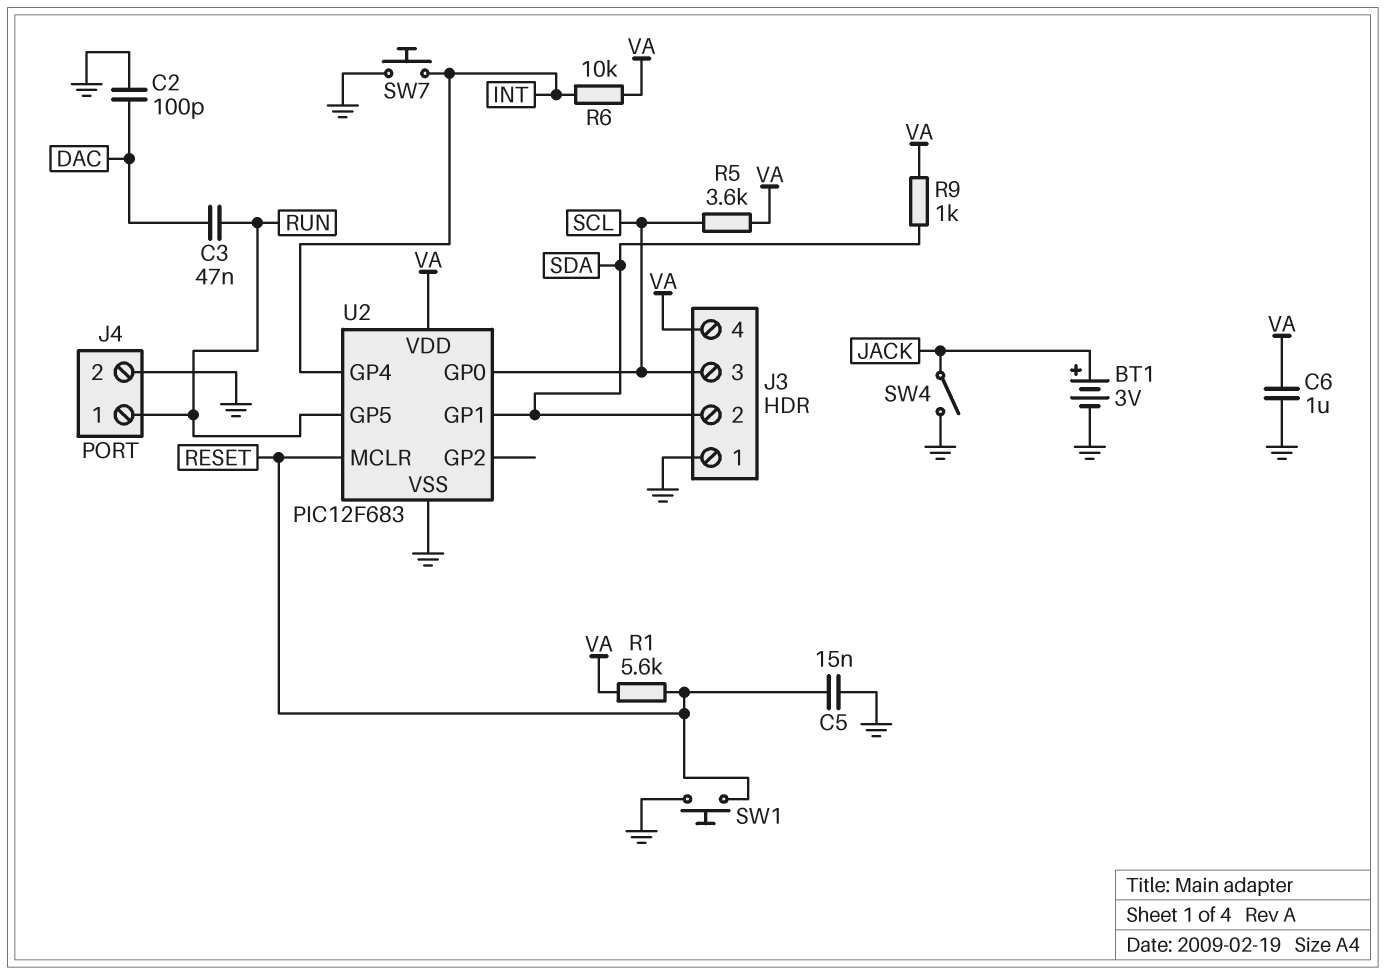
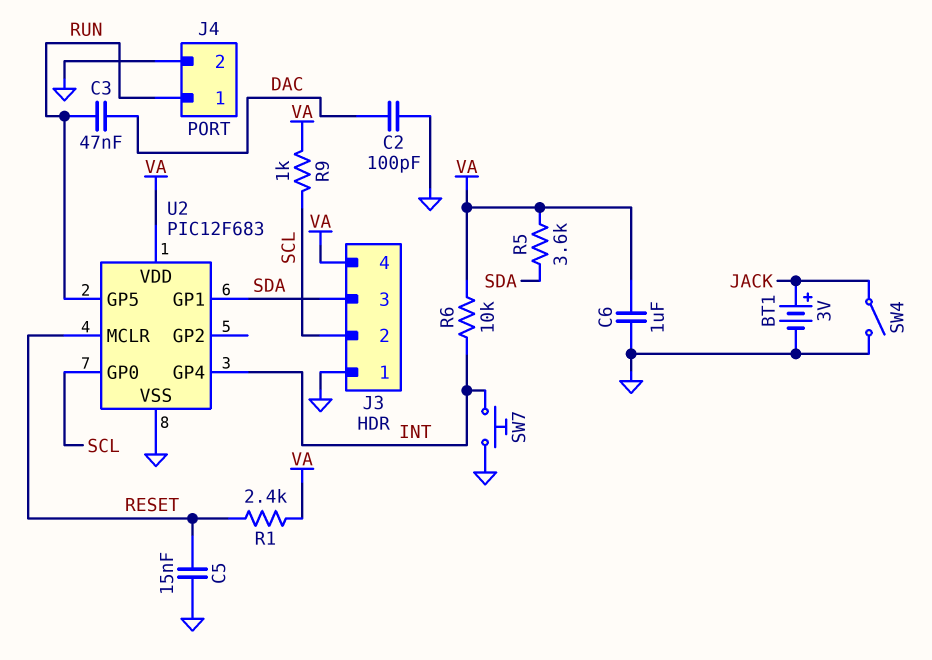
J3 pin 2: SDA -> SCL
J3 pin 3: SCL -> SDA
R1: 5.6k (RESET, VA) -> 2.4k (RESET, VA)
R5: 3.6k (SCL, VA) -> 3.6k (SDA, VA)
R9: 1k (SDA, VA) -> 1k (SCL, VA)
SW1: button (GND, RESET) -> none

